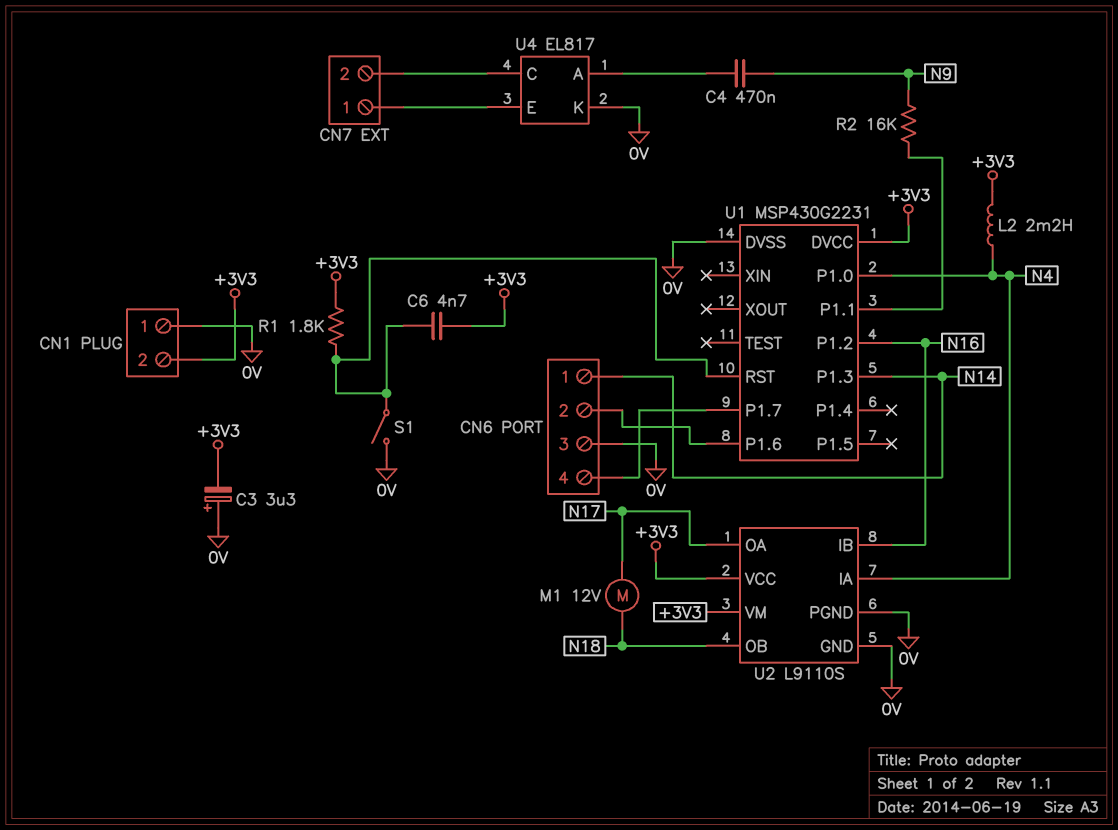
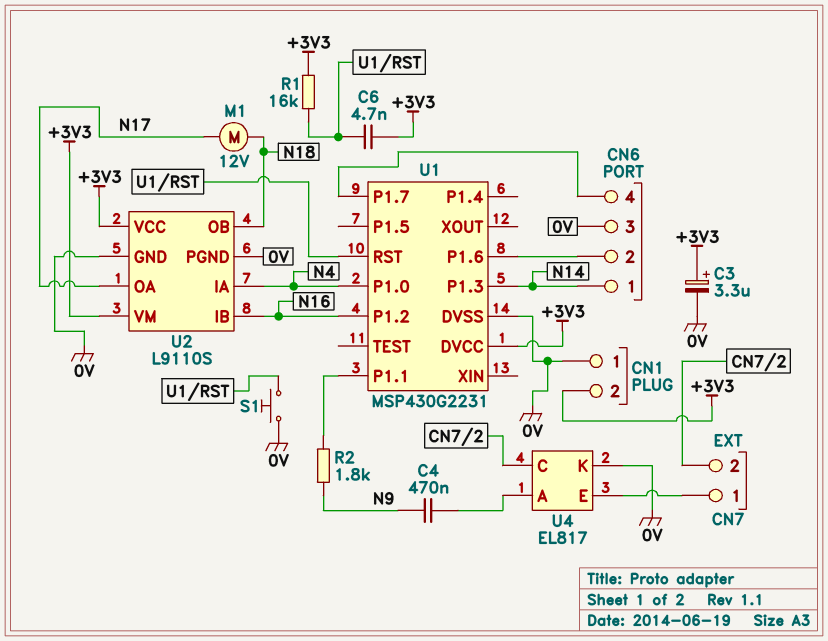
C3: 3.3uF (plus 0V, minus +3V3) -> 3.3uF (plus +3V3, minus 0V)
L2: 2.2mH (+3V3, N4) -> none
R1: 1.8k (+3V3, U1/RST) -> 16k (+3V3, U1/RST)
R2: 16k (N9, U1/P1.1) -> 1.8k (N9, U1/P1.1)
S1: switch (0V, U1/RST) -> button (0V, U1/RST)

